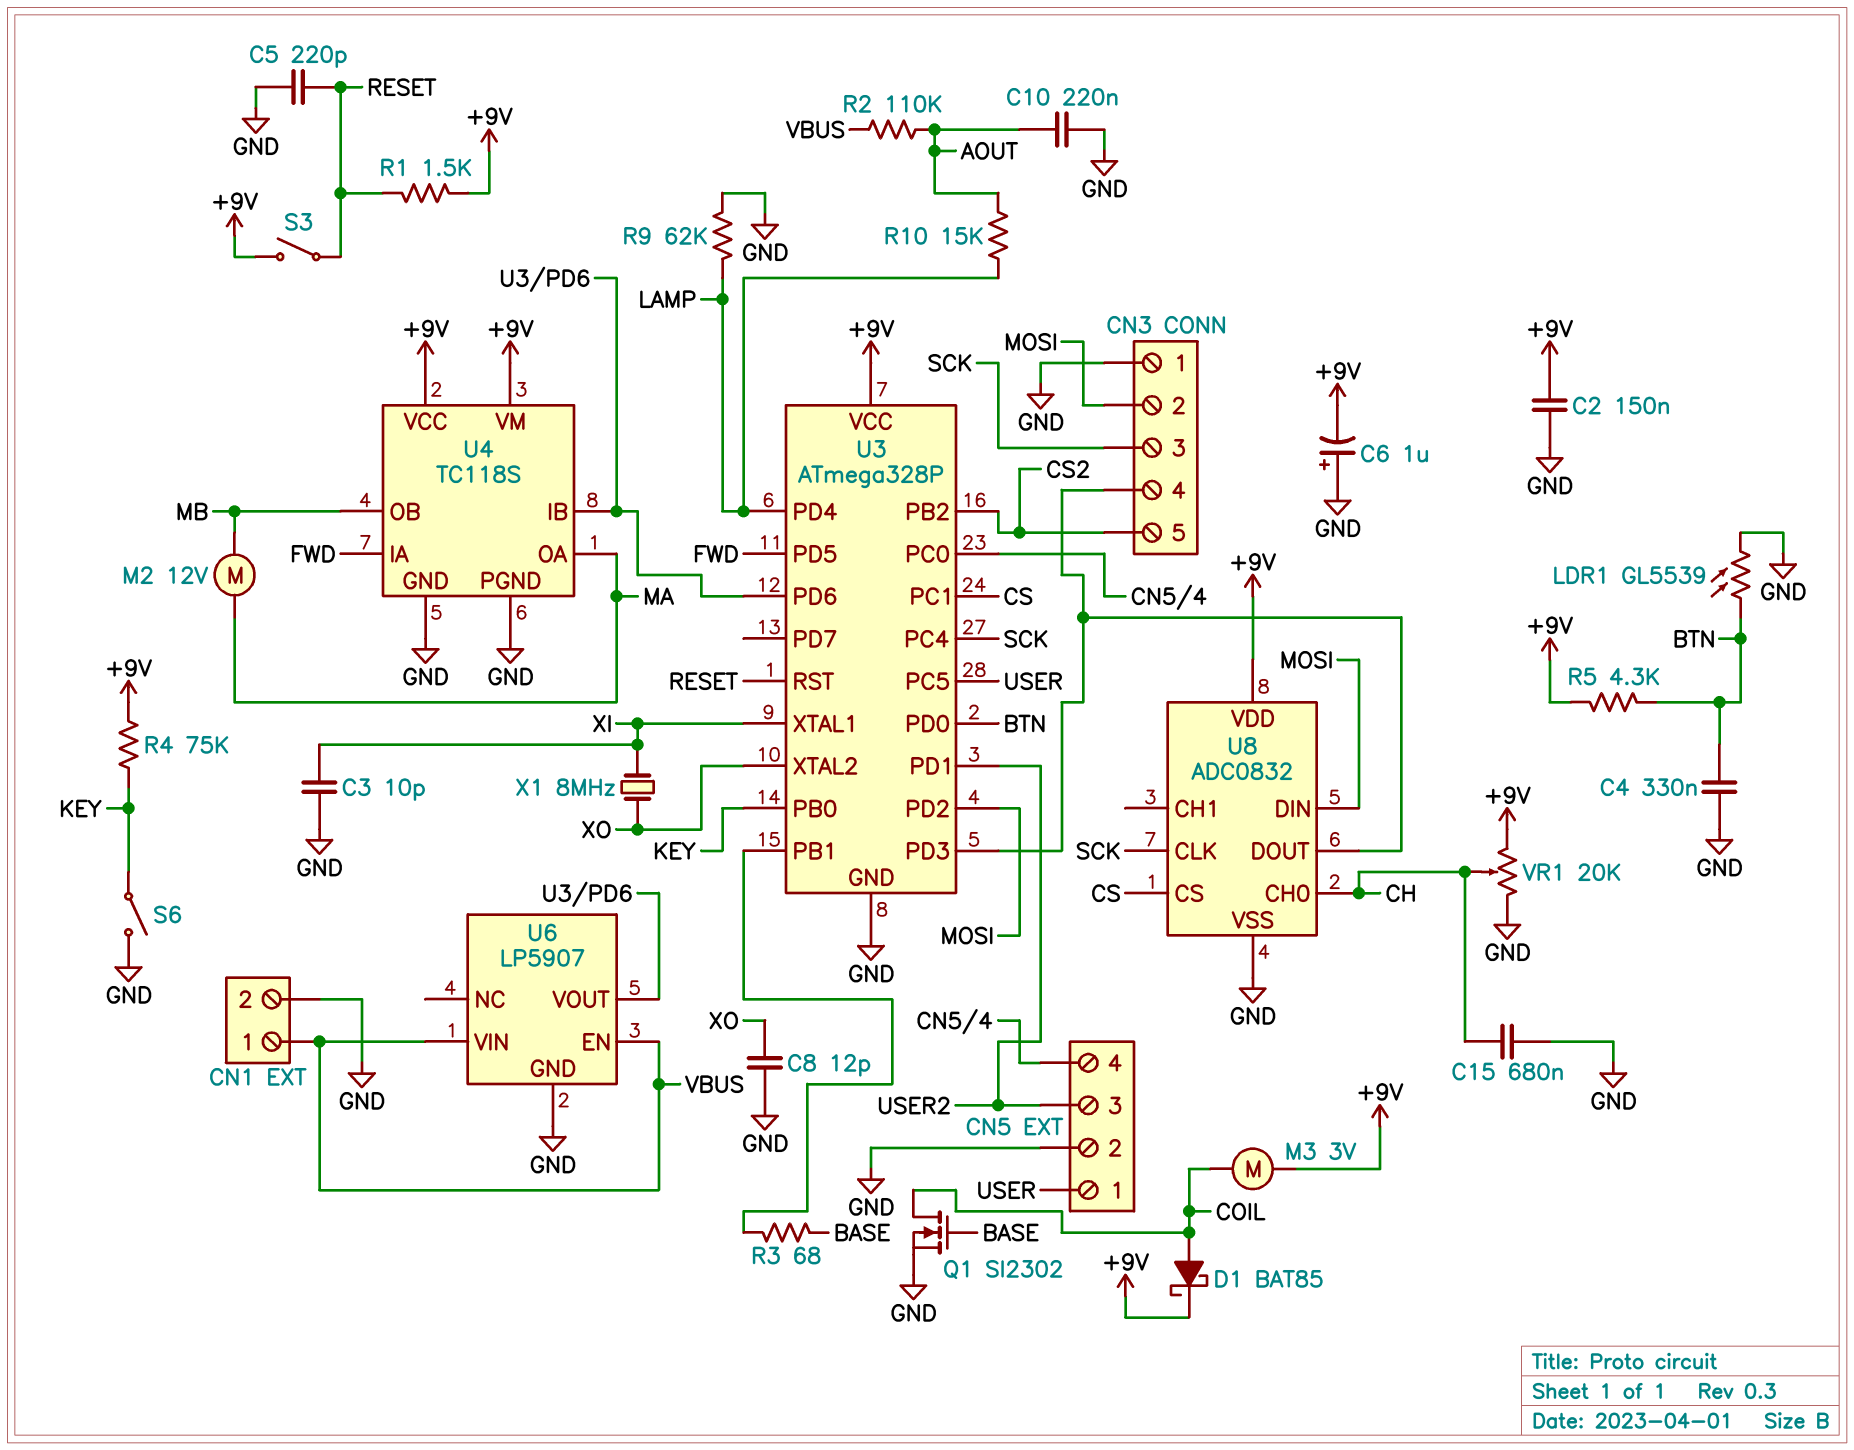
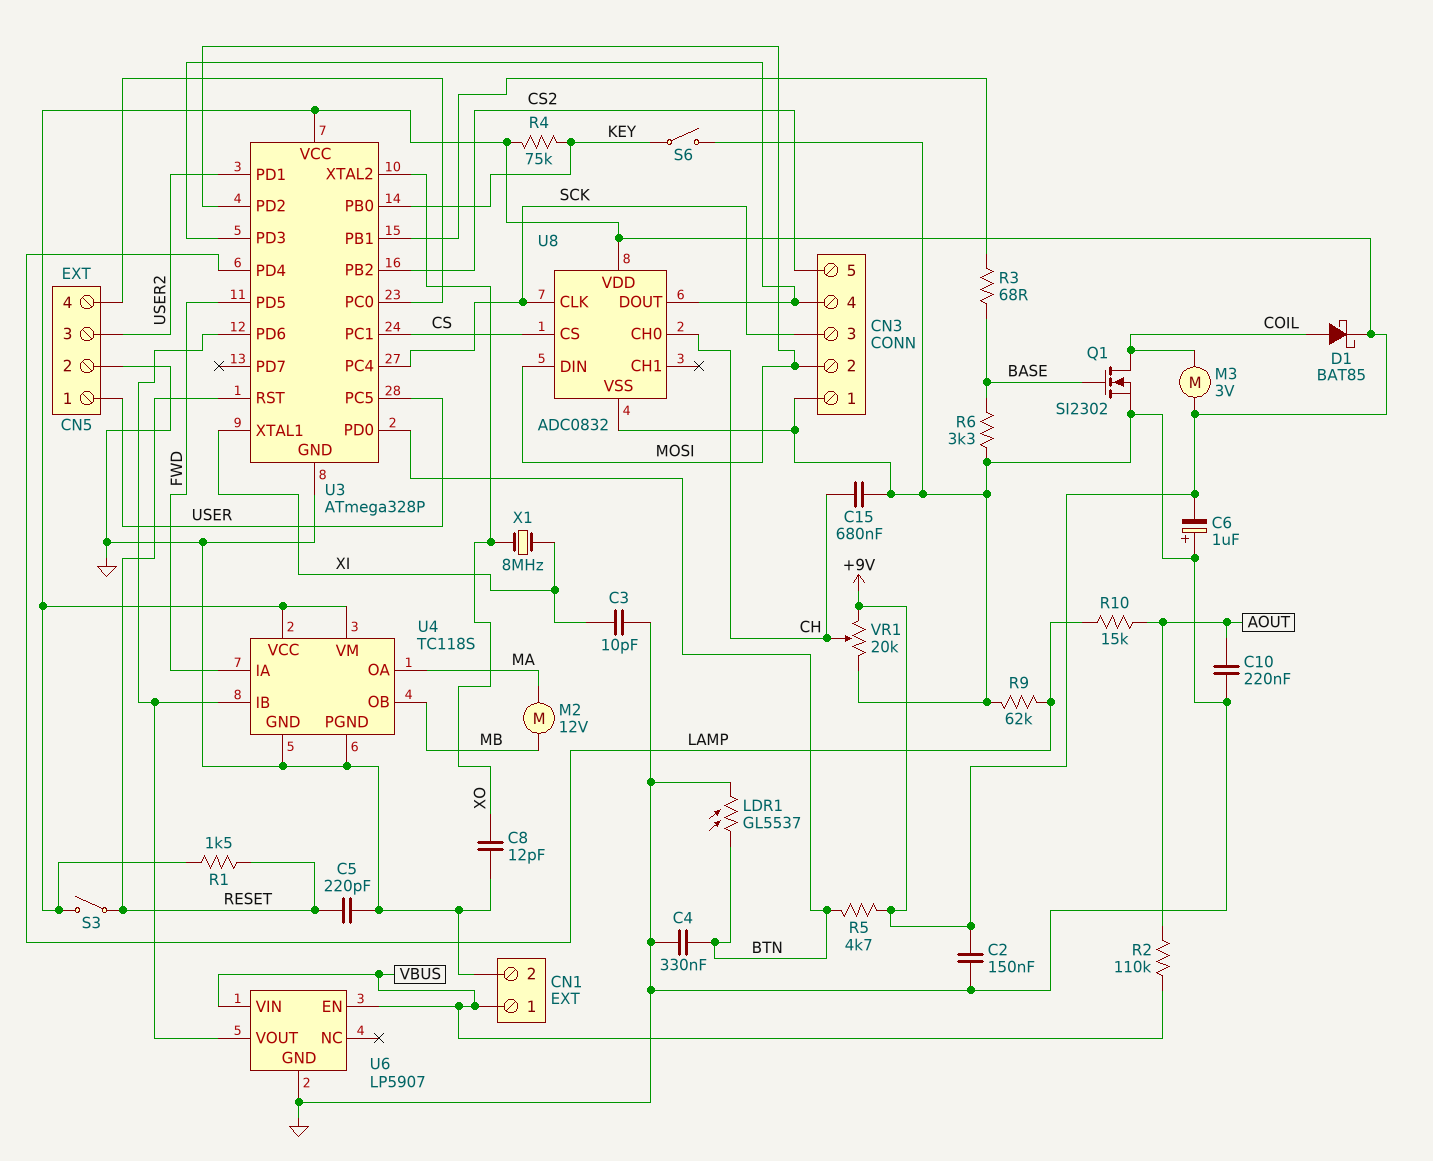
LDR1: GL5539 (BTN, GND) -> GL5537 (BTN, GND)
R5: 4.3k (+9V, BTN) -> 4.7k (+9V, BTN)
R6: none -> 3.3k (BASE, GND)

